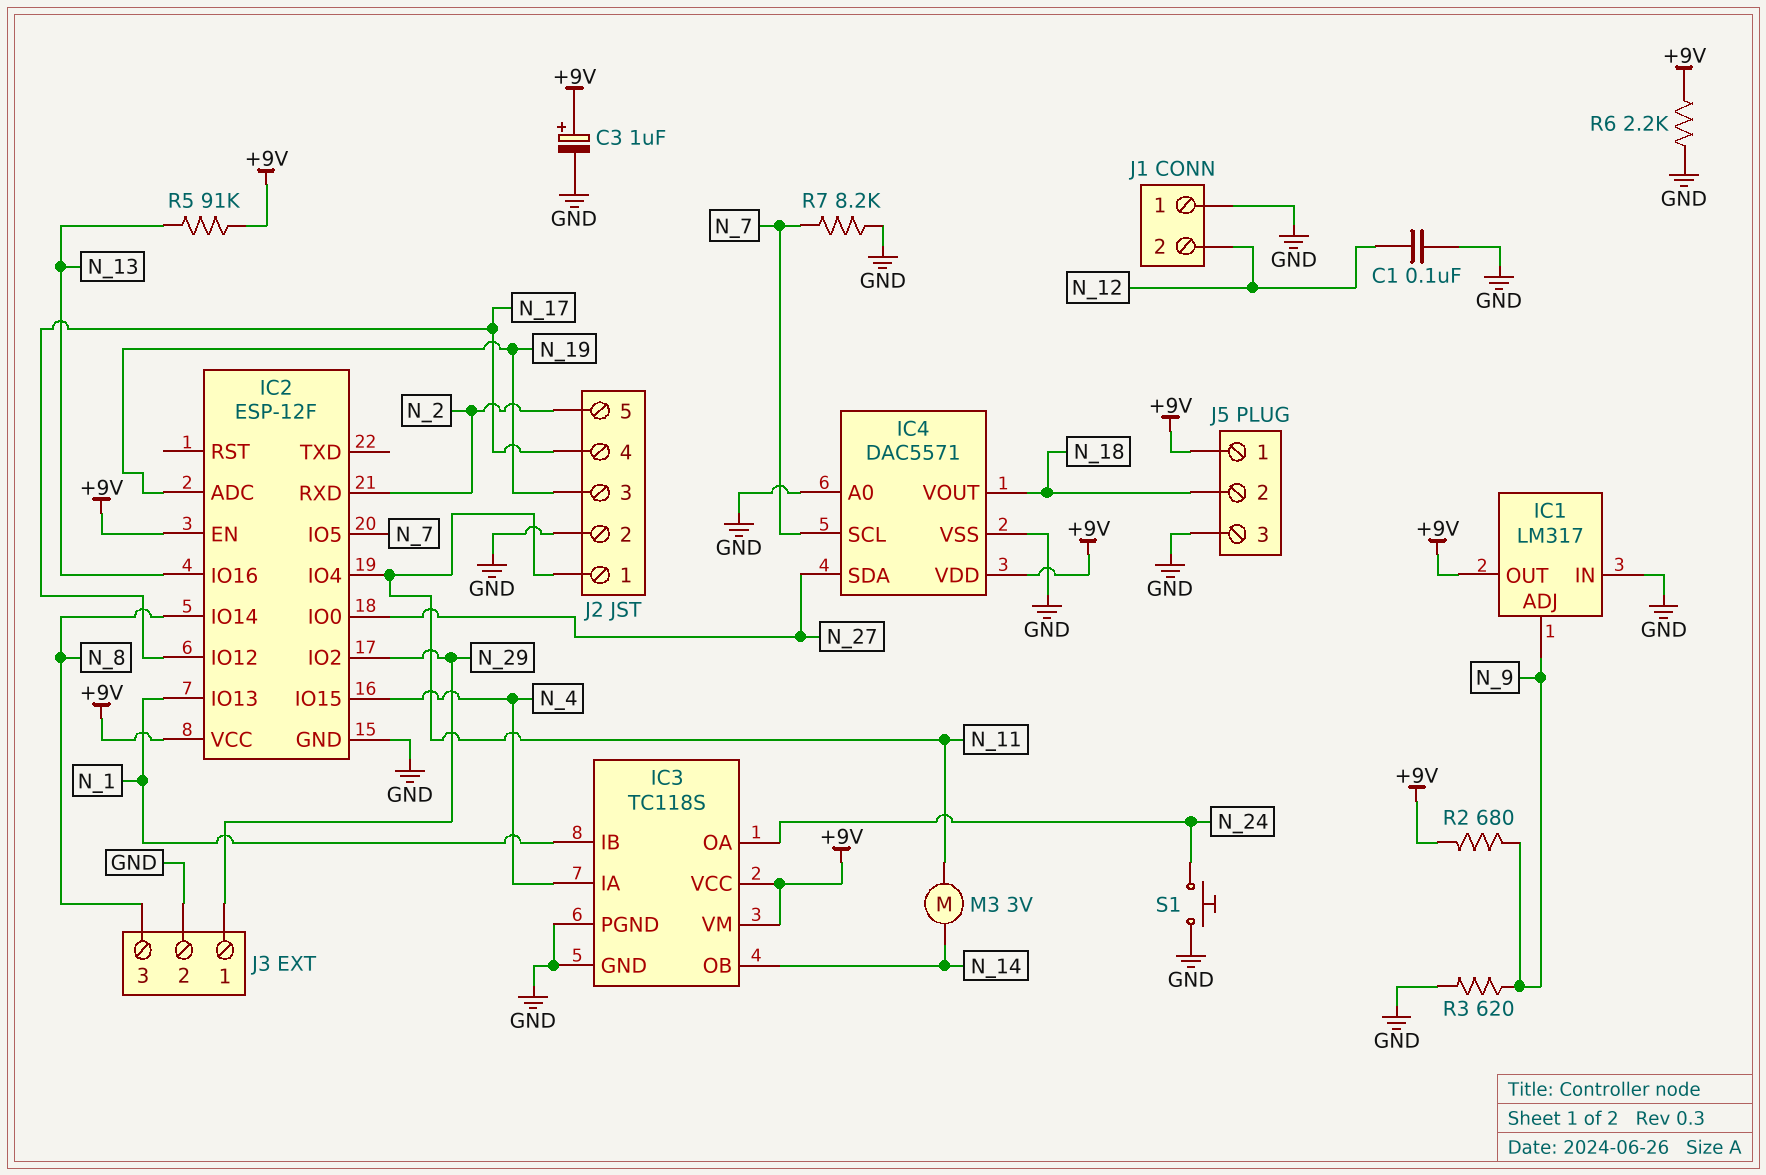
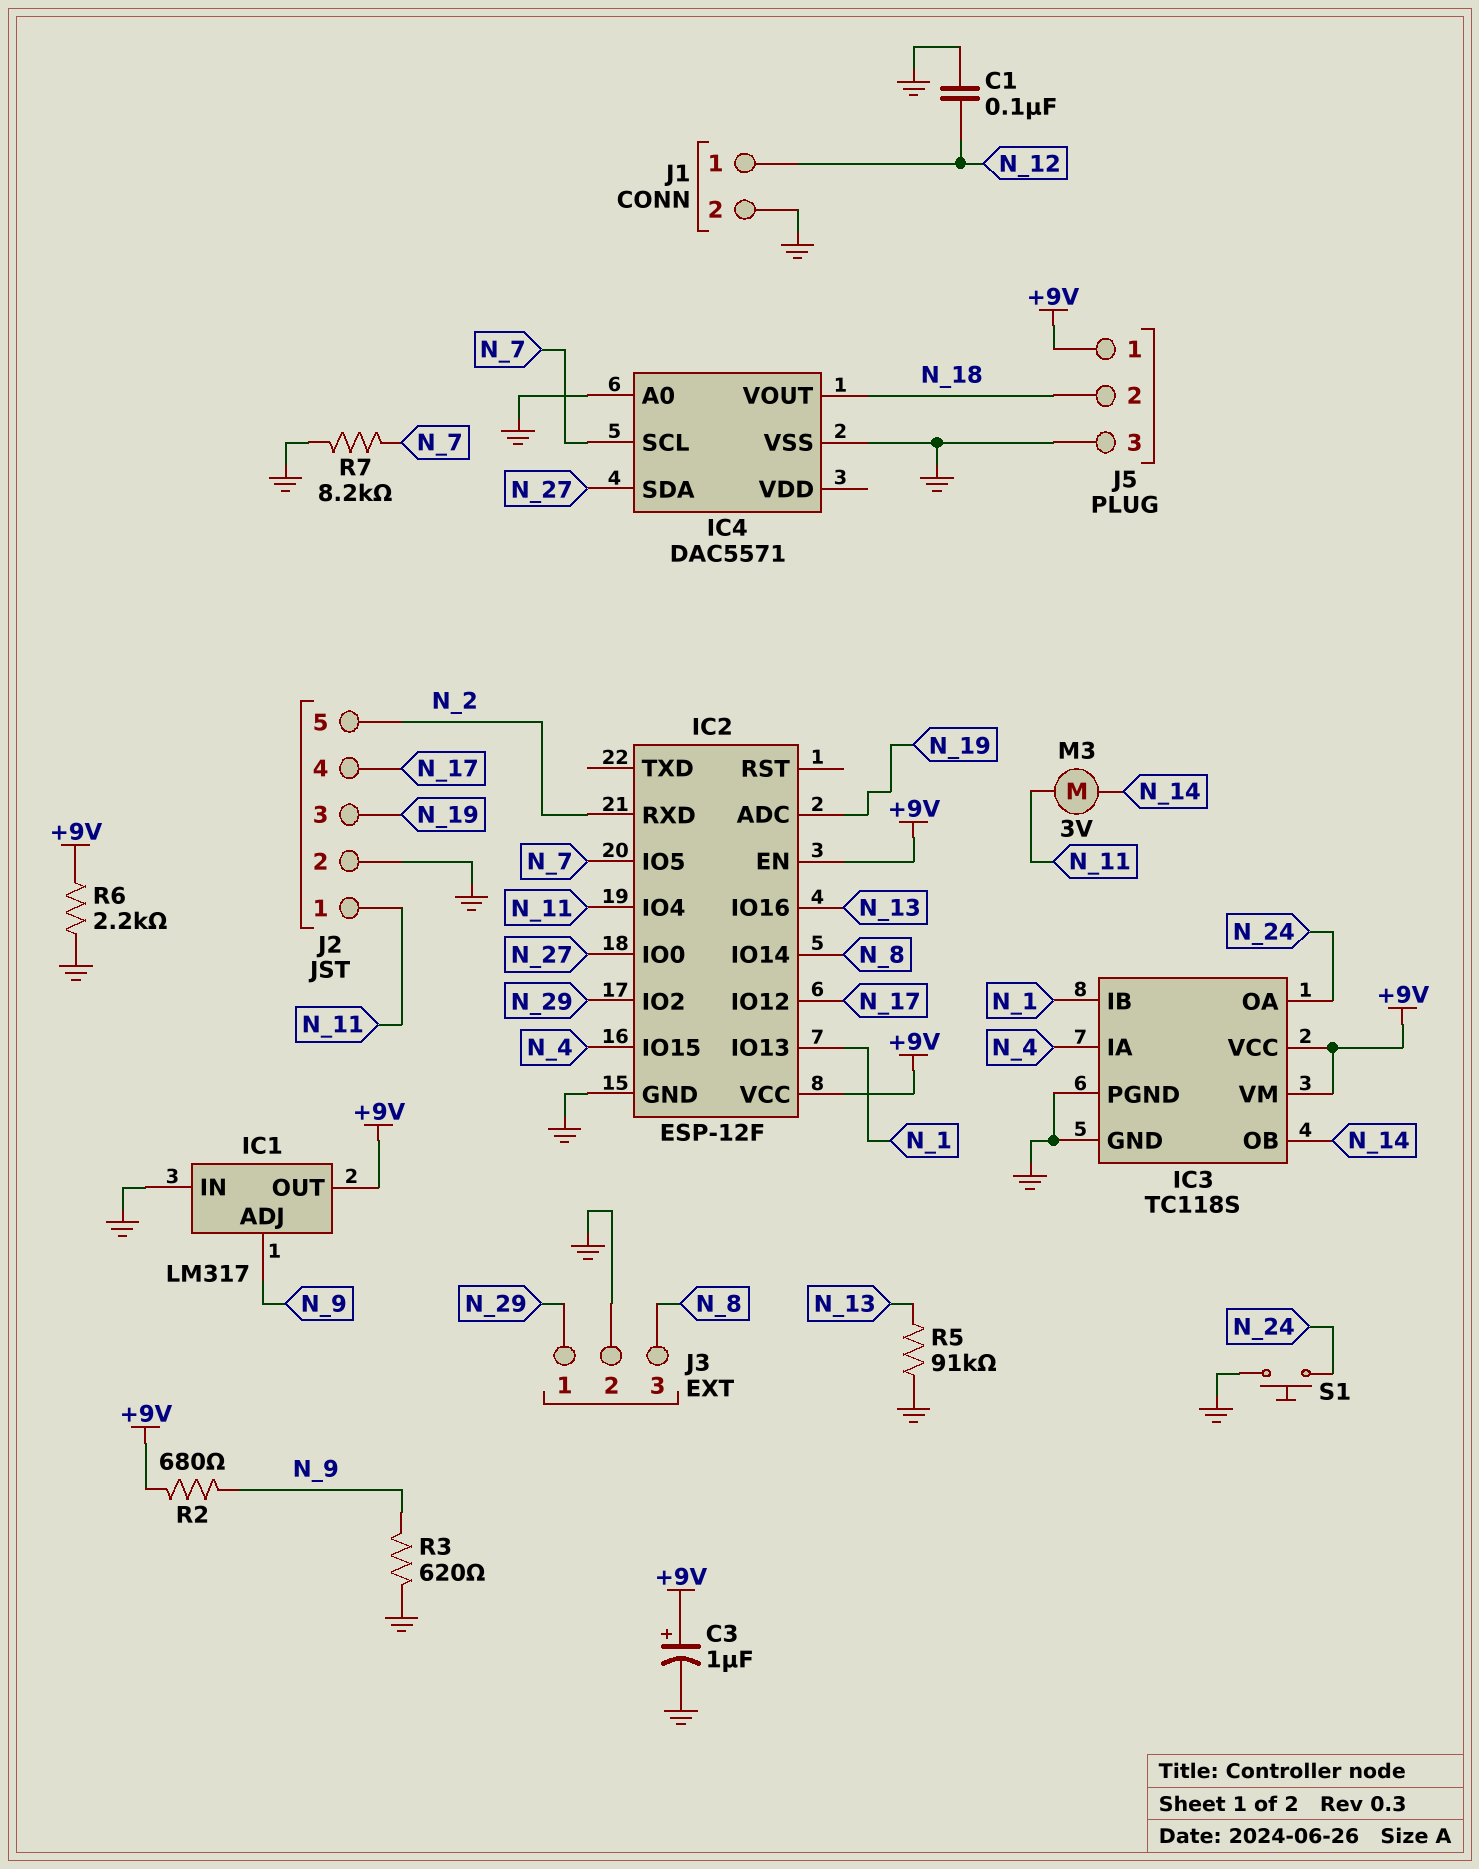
IC4 pin VDD: +9V -> none
J1 pin 1: GND -> N_12
J1 pin 2: N_12 -> GND
R5: 91k (+9V, N_13) -> 91k (GND, N_13)

